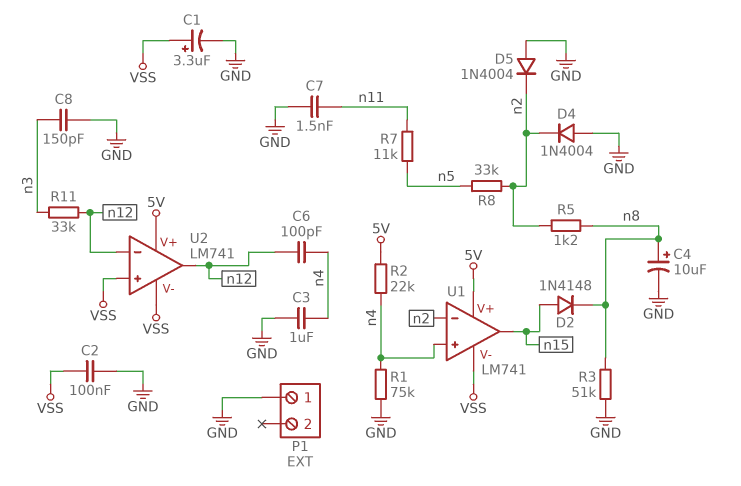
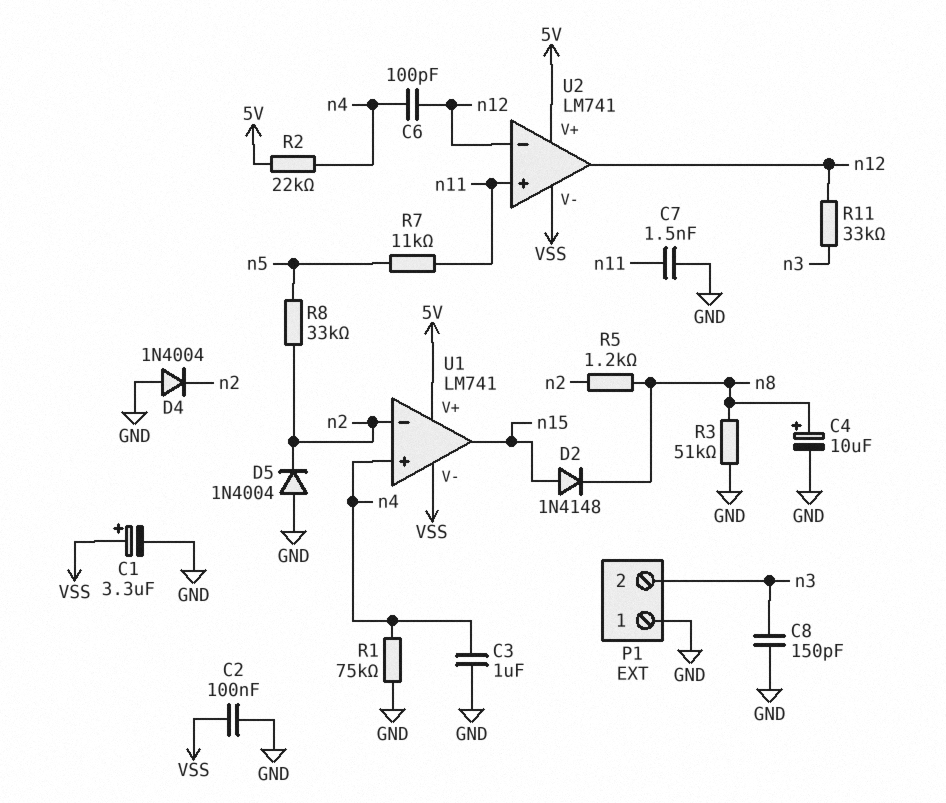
P1 pin 2: none -> n3
U2 pin in+: VSS -> n11

